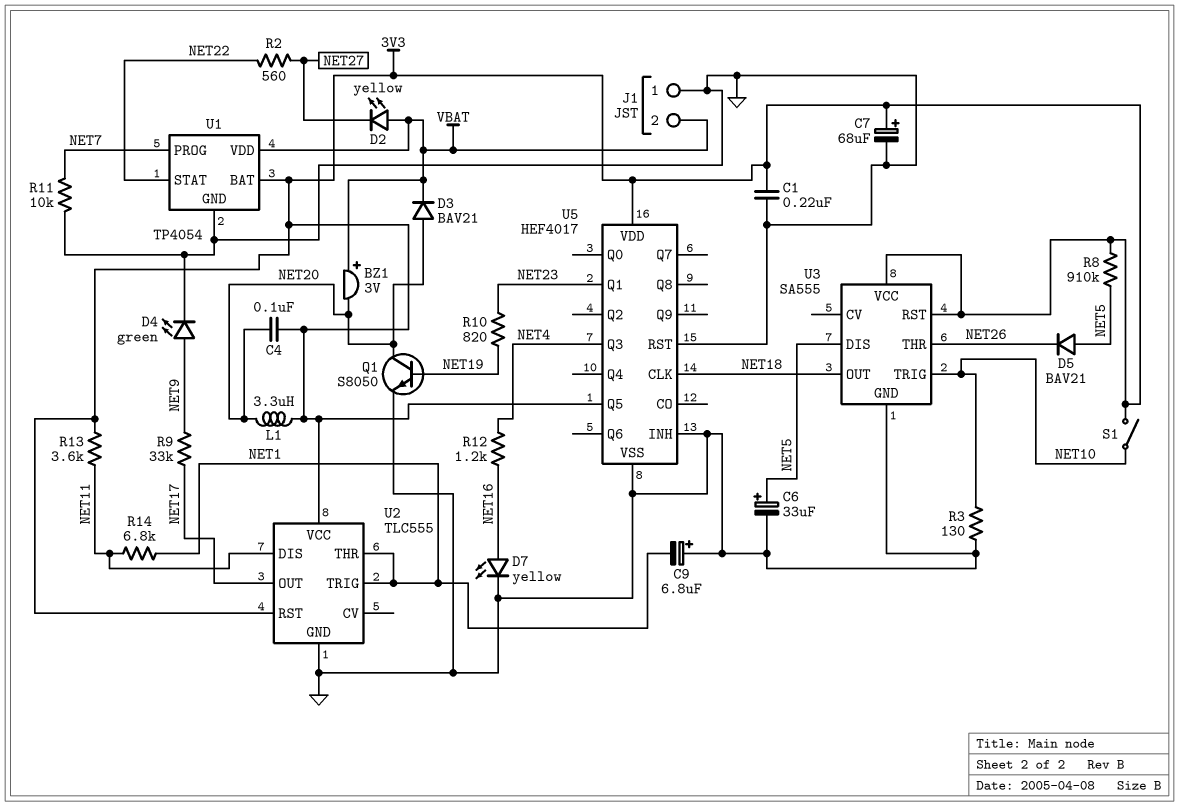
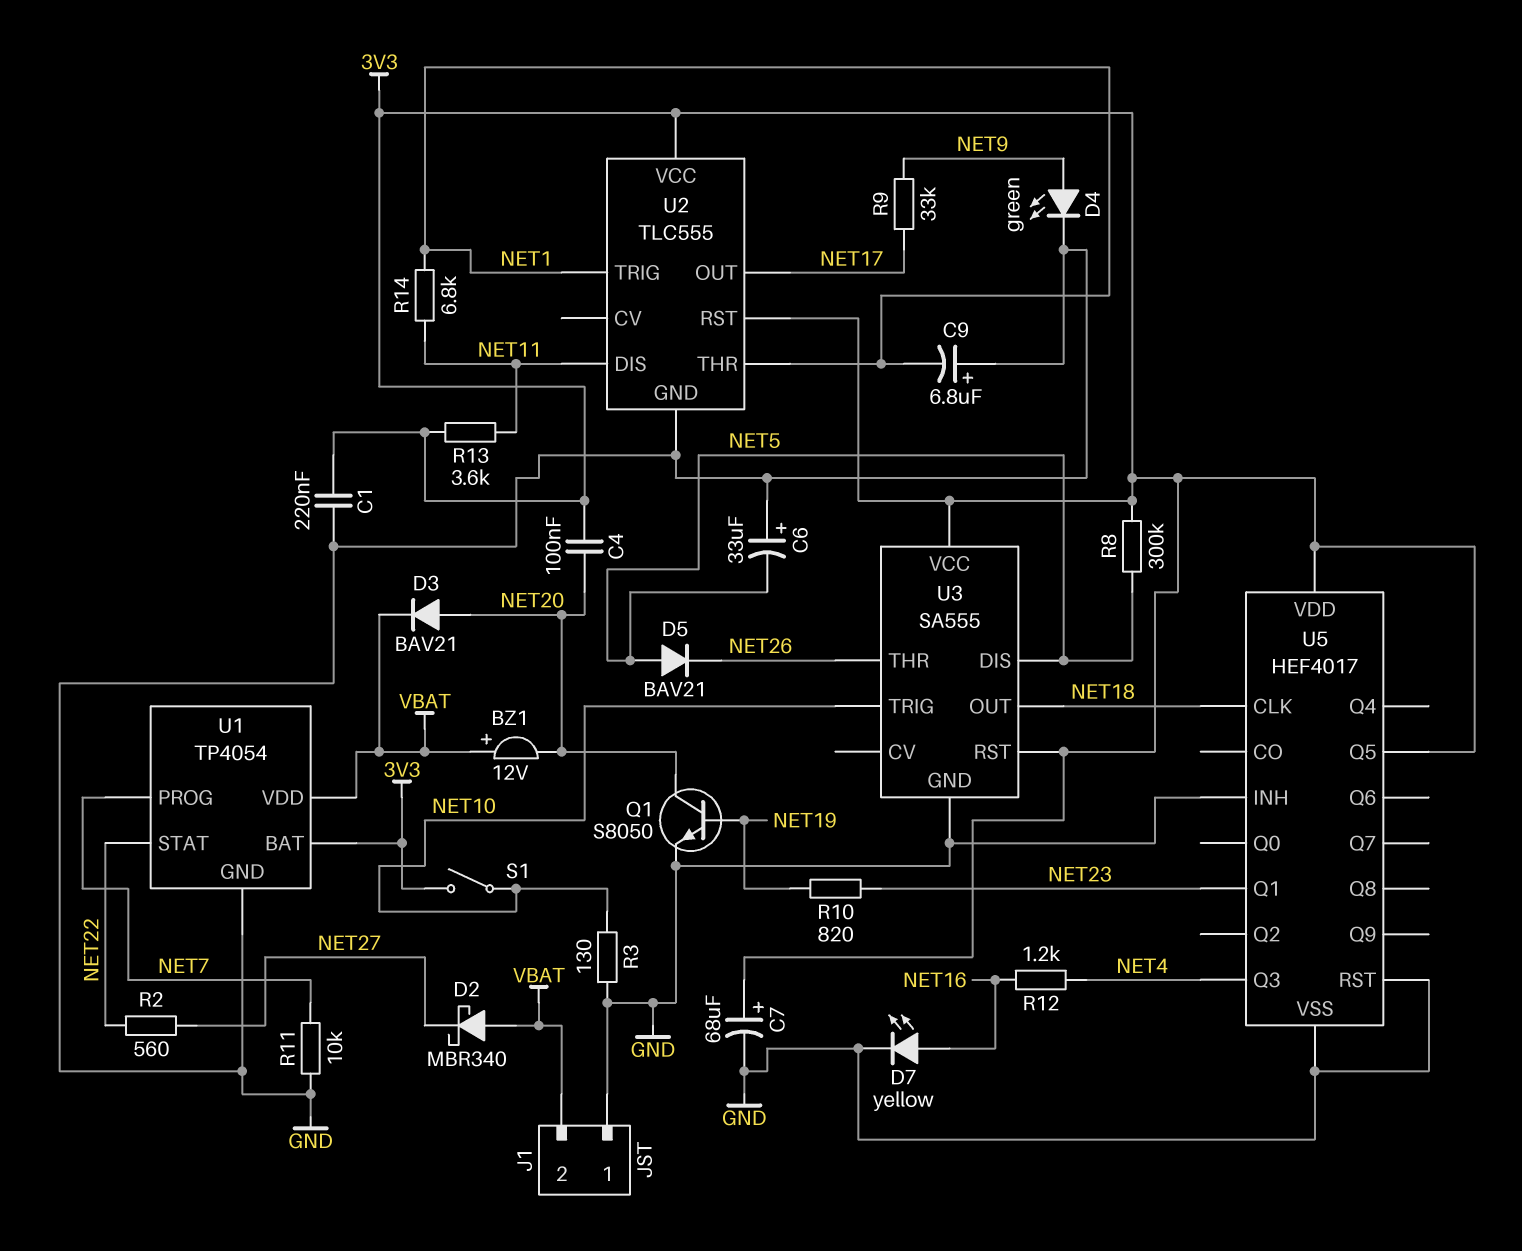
BZ1: buzzer 3V (plus VBAT, minus NET20) -> buzzer 12V (plus VBAT, minus NET20)
C6: 33uF (plus NET5, minus GND) -> 33uF (plus GND, minus NET5)
D2: LED yellow (A VBAT, K NET27) -> schottky MBR340 (A VBAT, K NET27)
L1: 3.3uH (3V3, NET20) -> none
R8: 910k (3V3, NET5) -> 300k (3V3, NET5)

